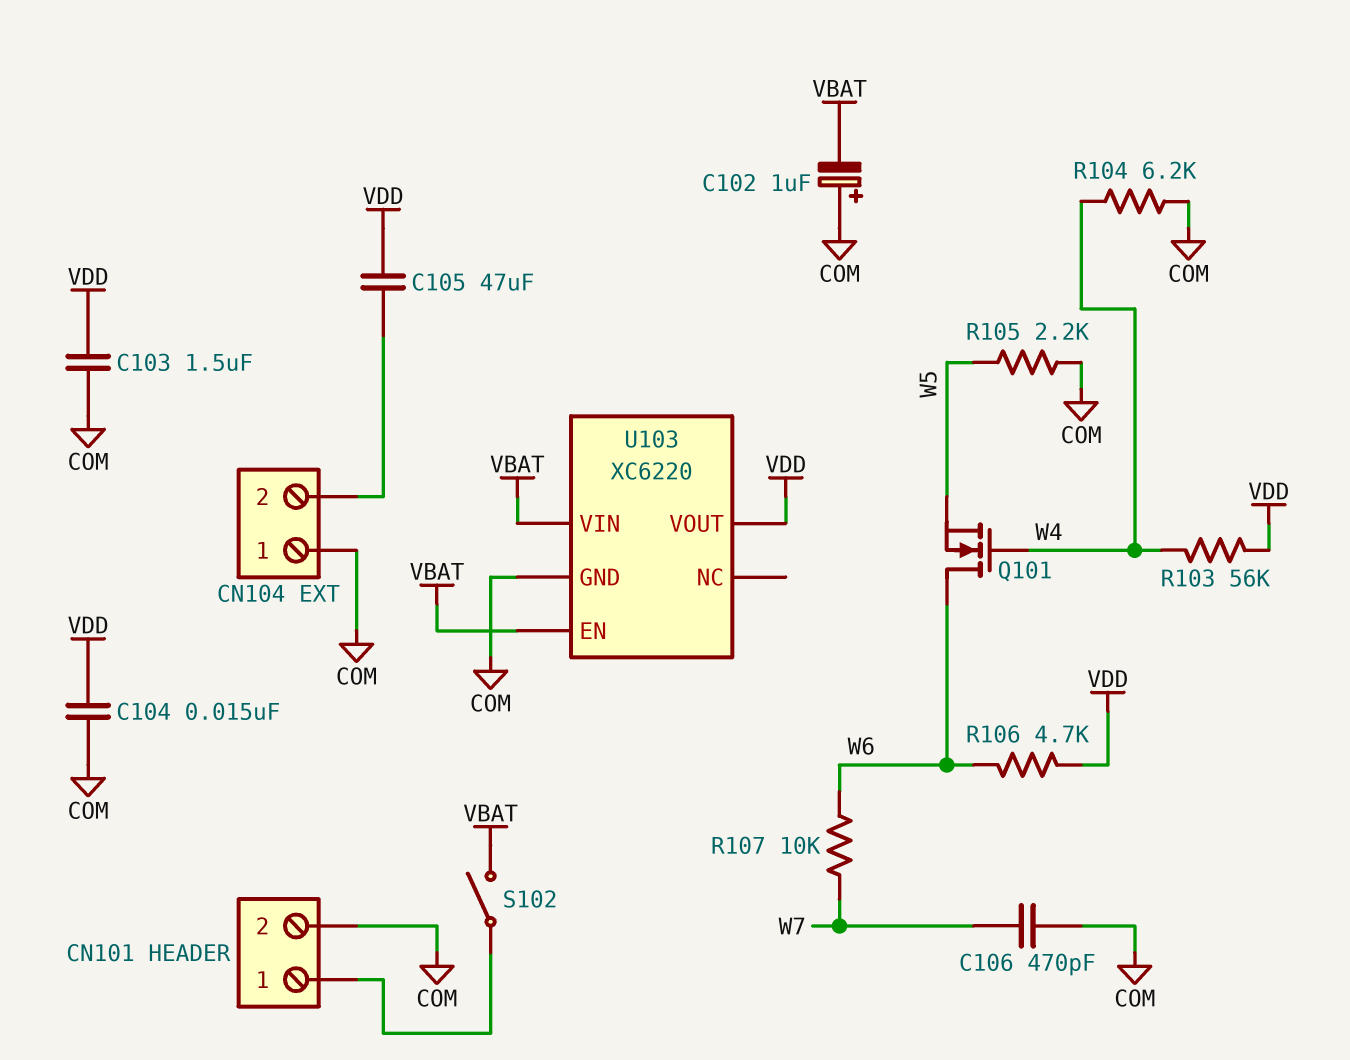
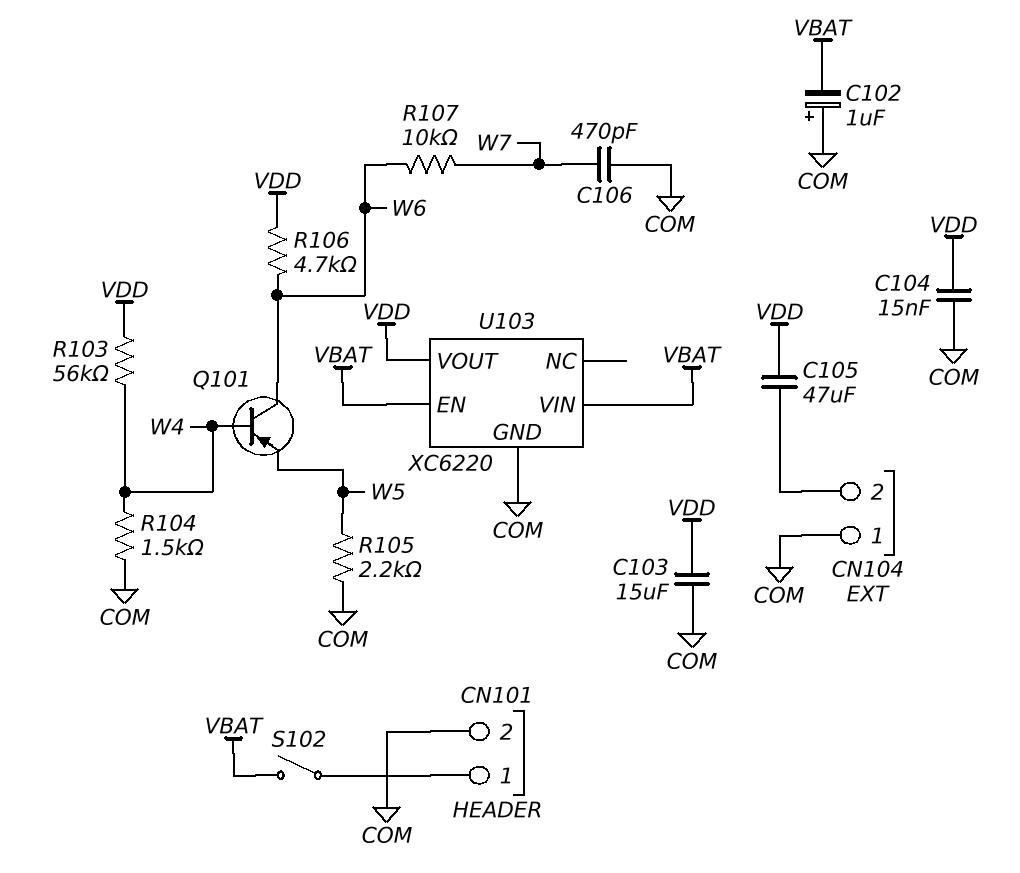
C103: 1.5uF (COM, VDD) -> 15uF (COM, VDD)
Q101: NMOS (G W4, D W6, S W5) -> PNP (B W4, C W6, E W5)
R104: 6.2k (COM, W4) -> 1.5k (COM, W4)

